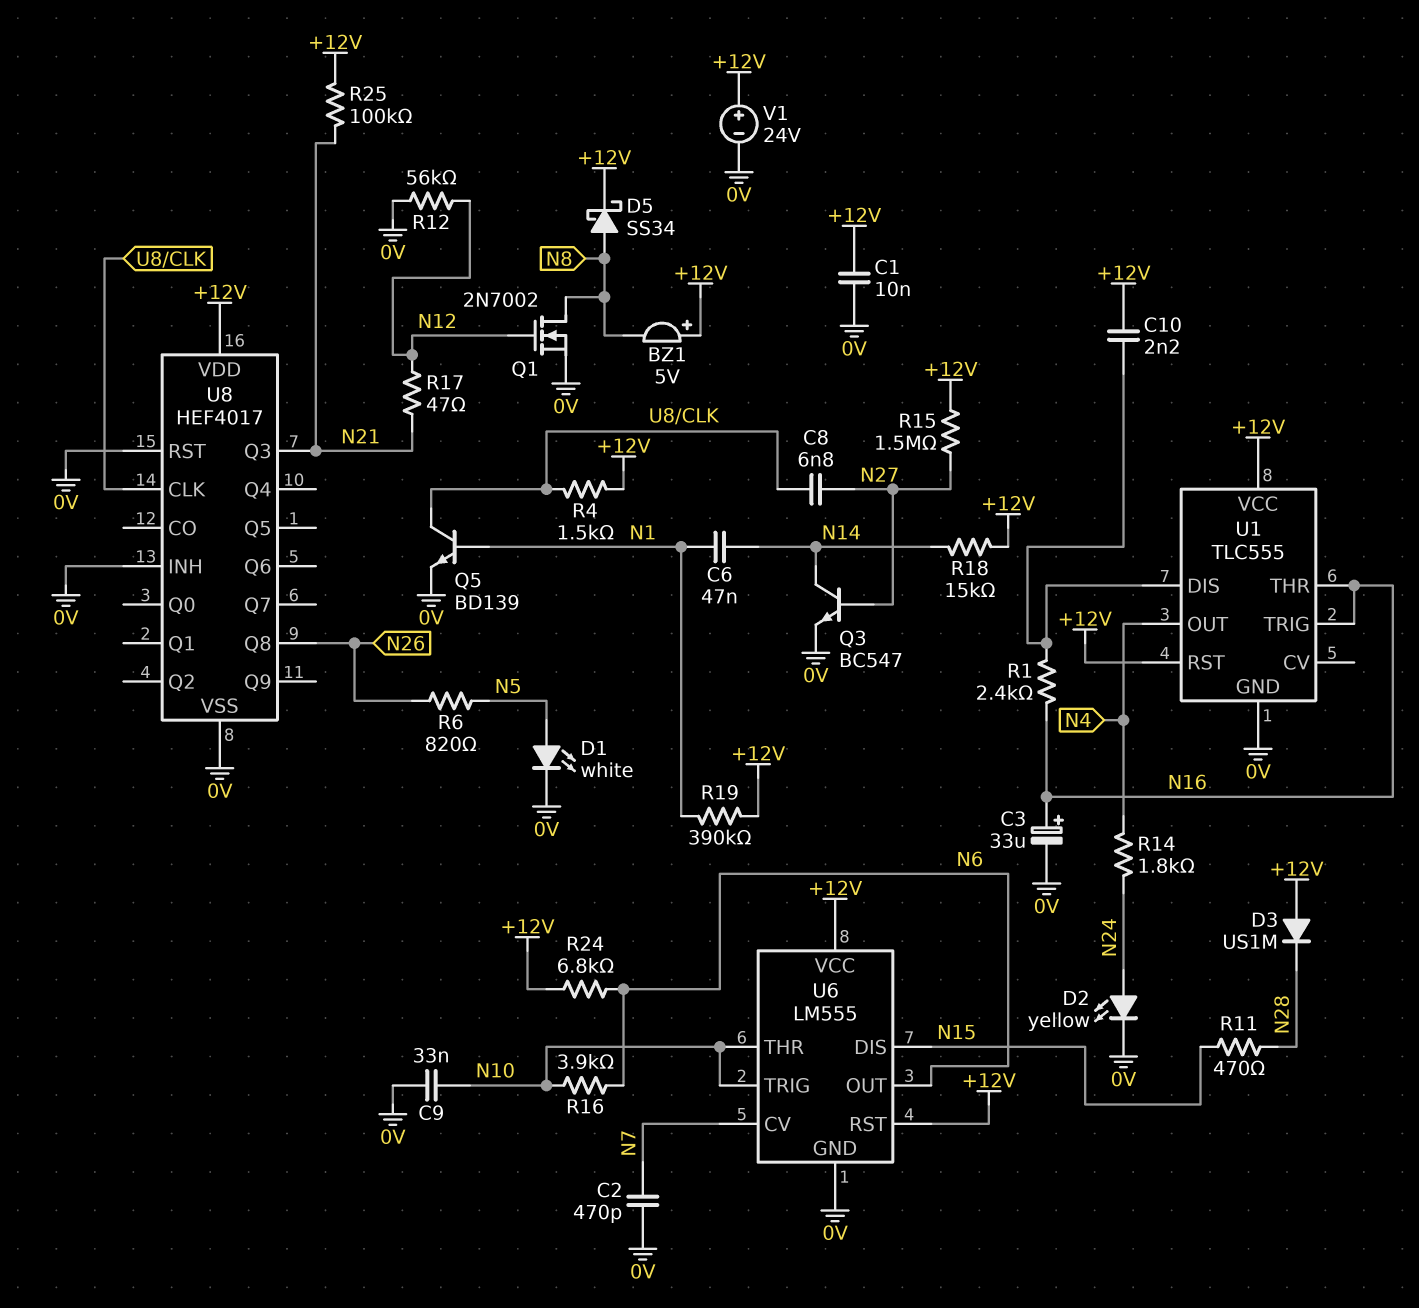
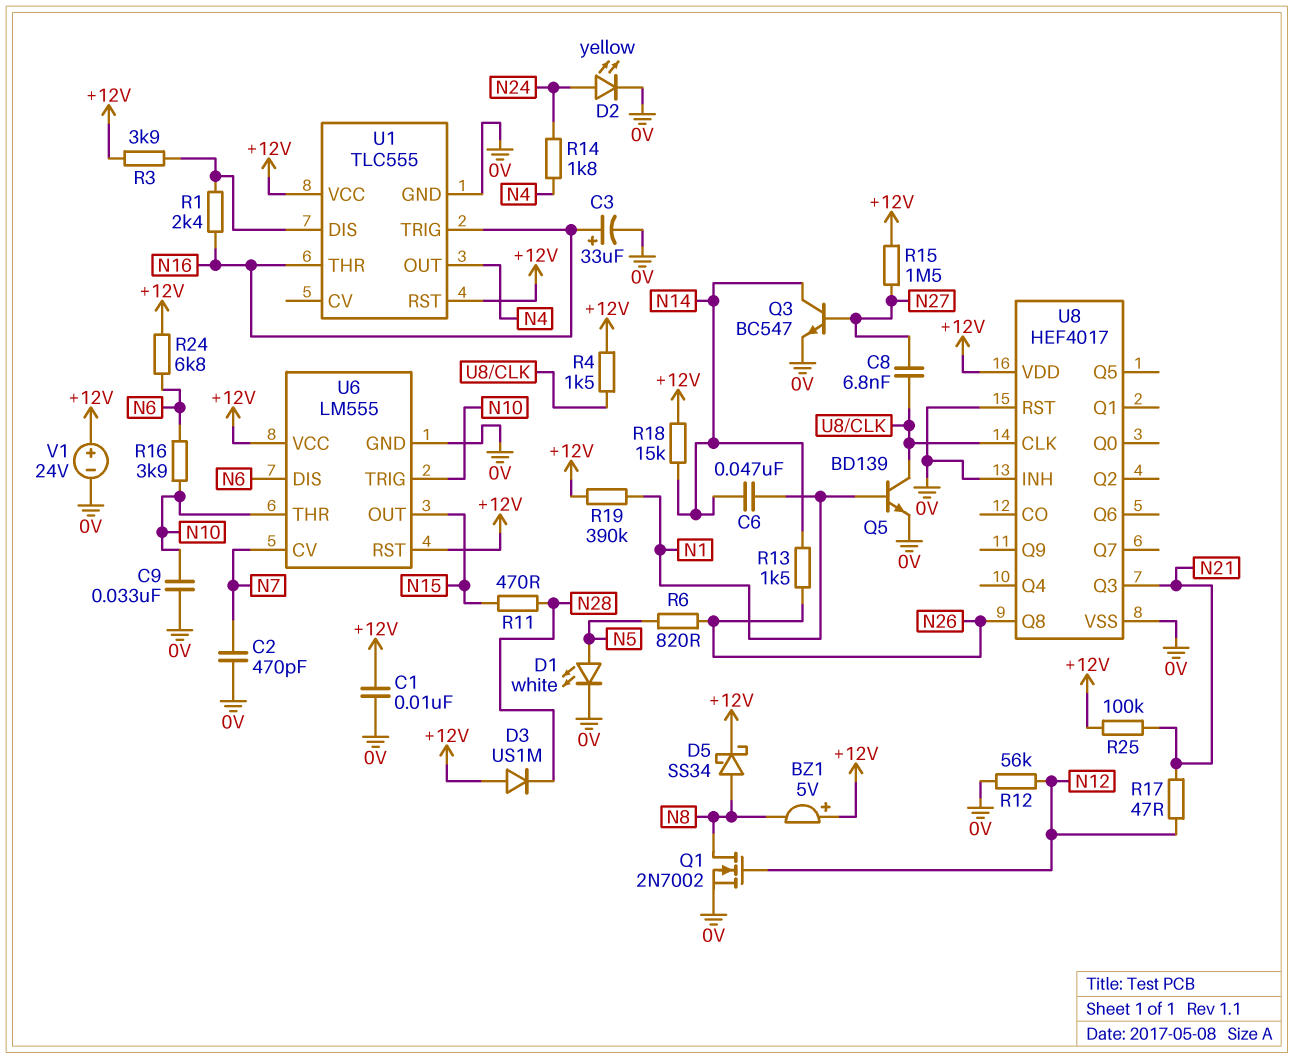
C10: 2.2nF (+12V, U1/DIS) -> none
R3: none -> 3.9k (+12V, U1/DIS)
R13: none -> 1.5k (N14, N26)
U6 pin DIS: N15 -> N6
U6 pin OUT: N6 -> N15

